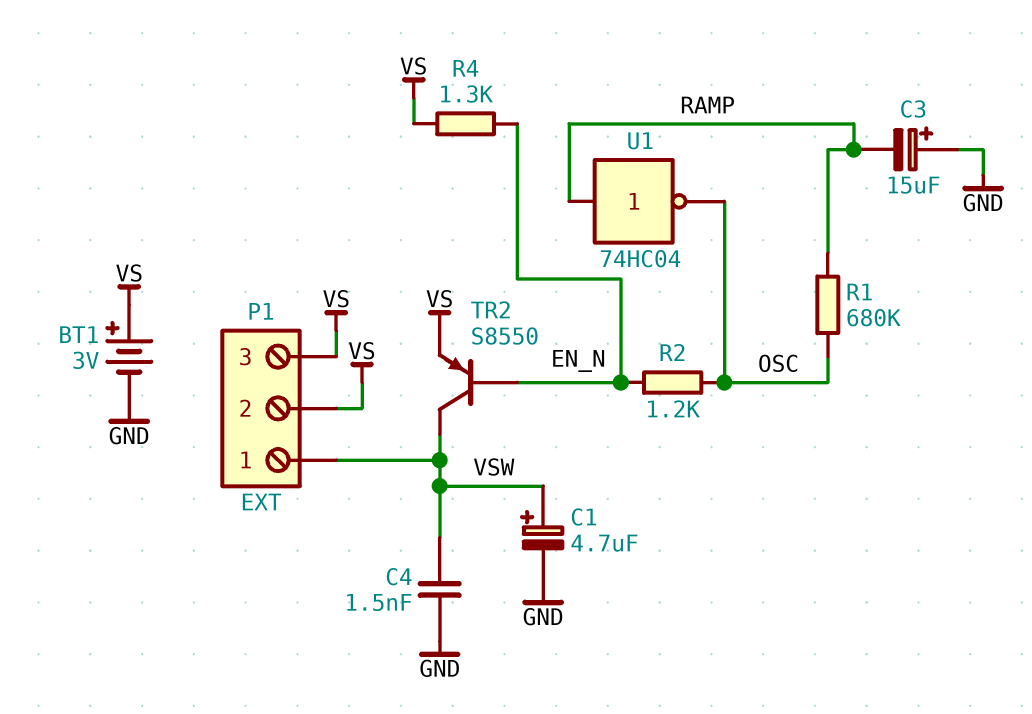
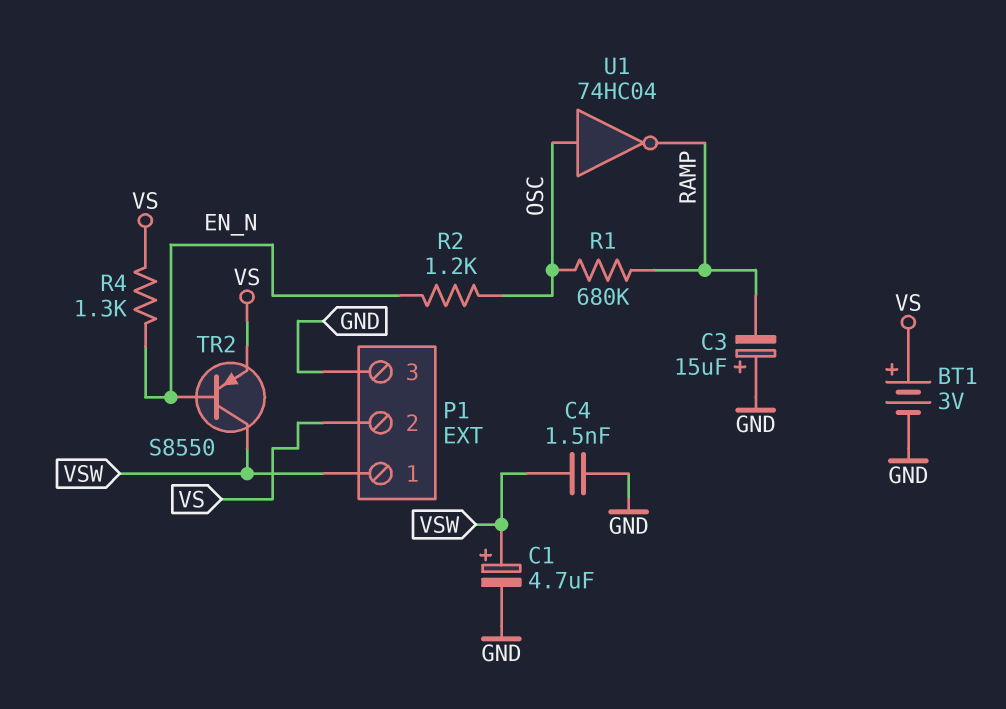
P1 pin 3: VS -> GND
U1: NOT 74HC04 (in RAMP, out OSC) -> NOT 74HC04 (in OSC, out RAMP)

